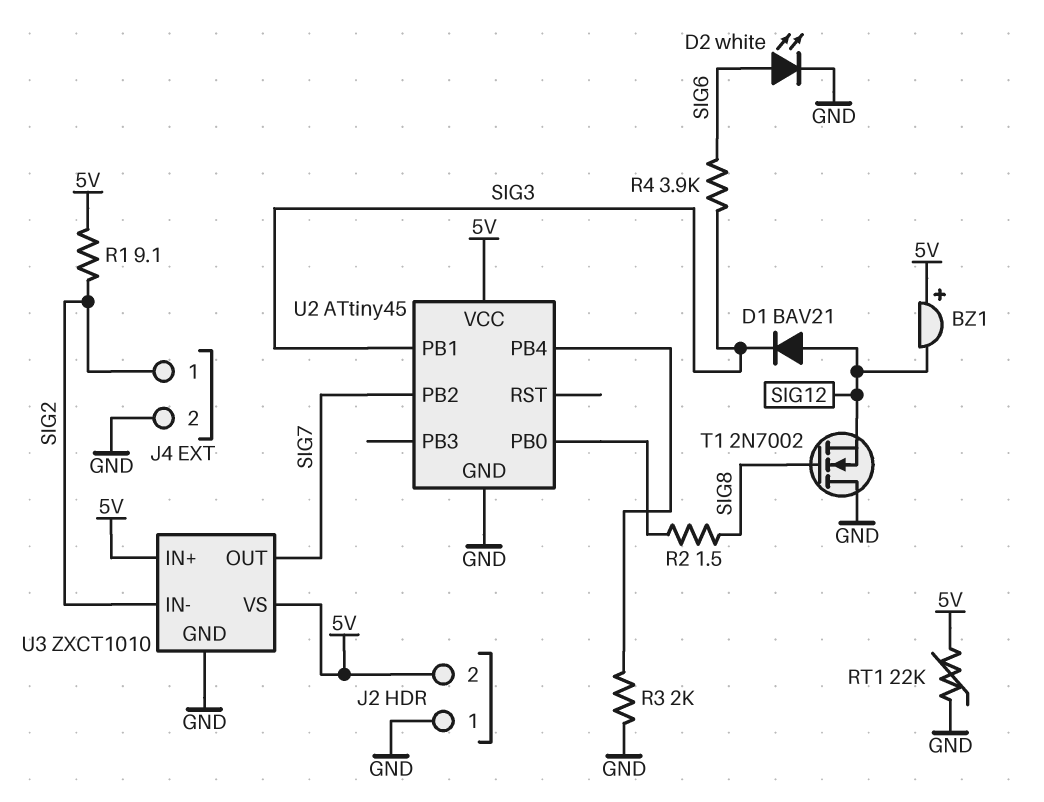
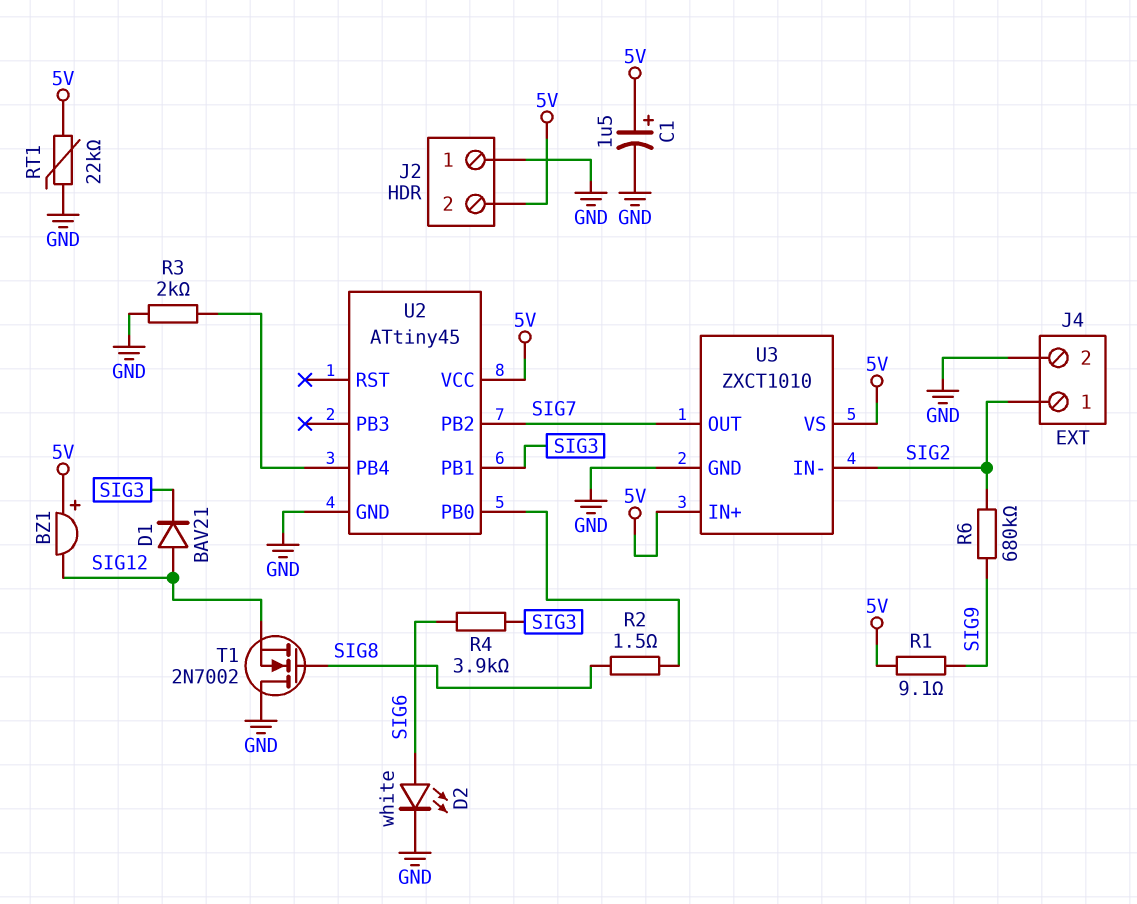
C1: none -> 1.5uF (plus 5V, minus GND)
R1: 9.1 (5V, SIG2) -> 9.1 (5V, SIG9)
R6: none -> 680k (SIG2, SIG9)

